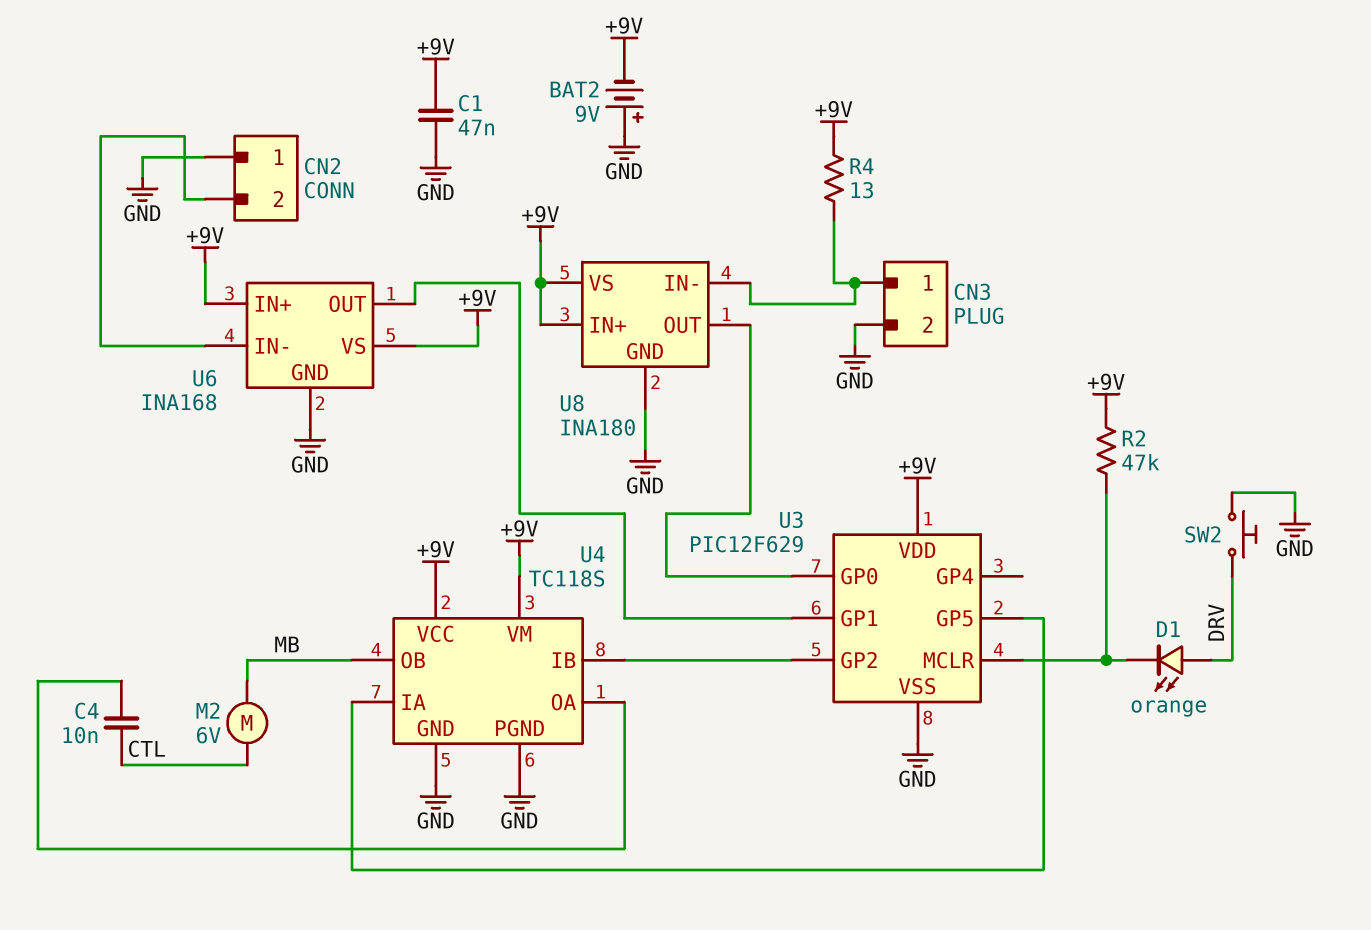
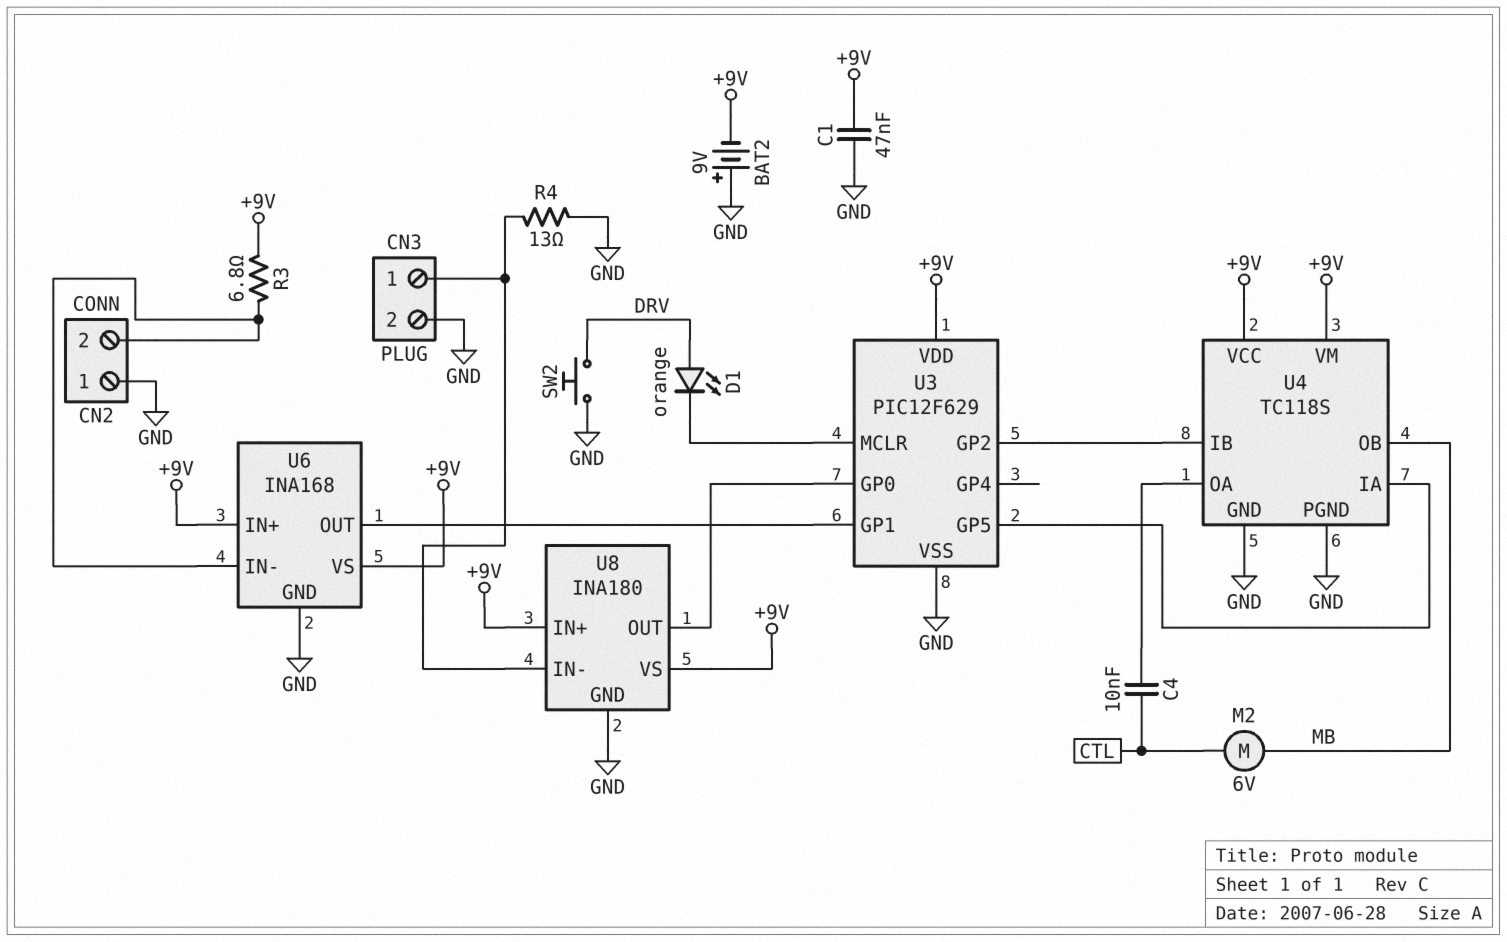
R2: 47k (+9V, U3/MCLR) -> none
R3: none -> 6.8 (+9V, CN2/2)
R4: 13 (+9V, CN3/1) -> 13 (CN3/1, GND)

